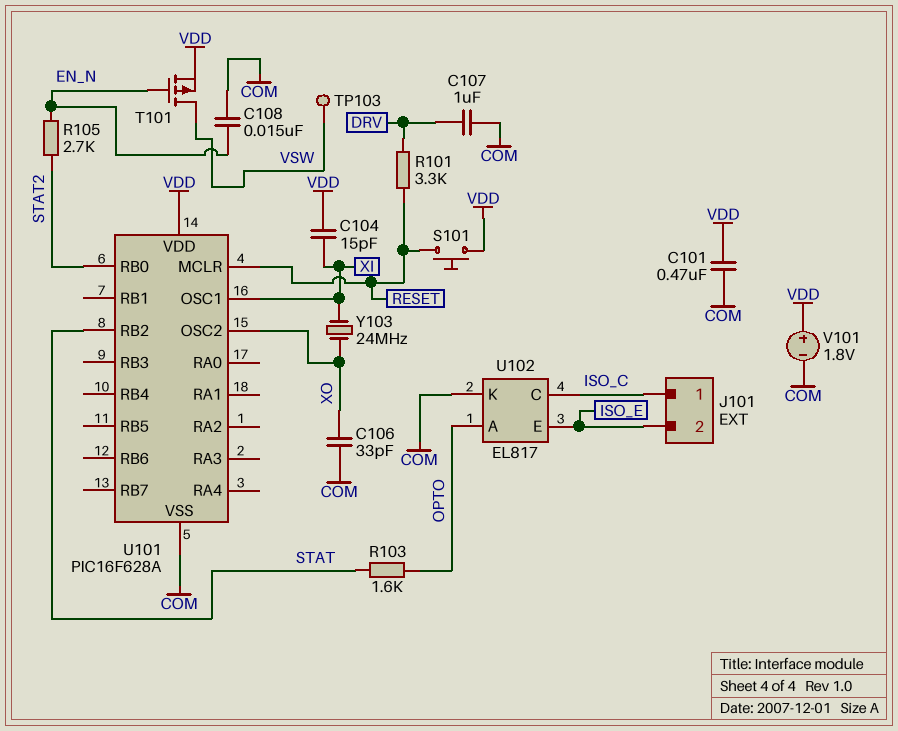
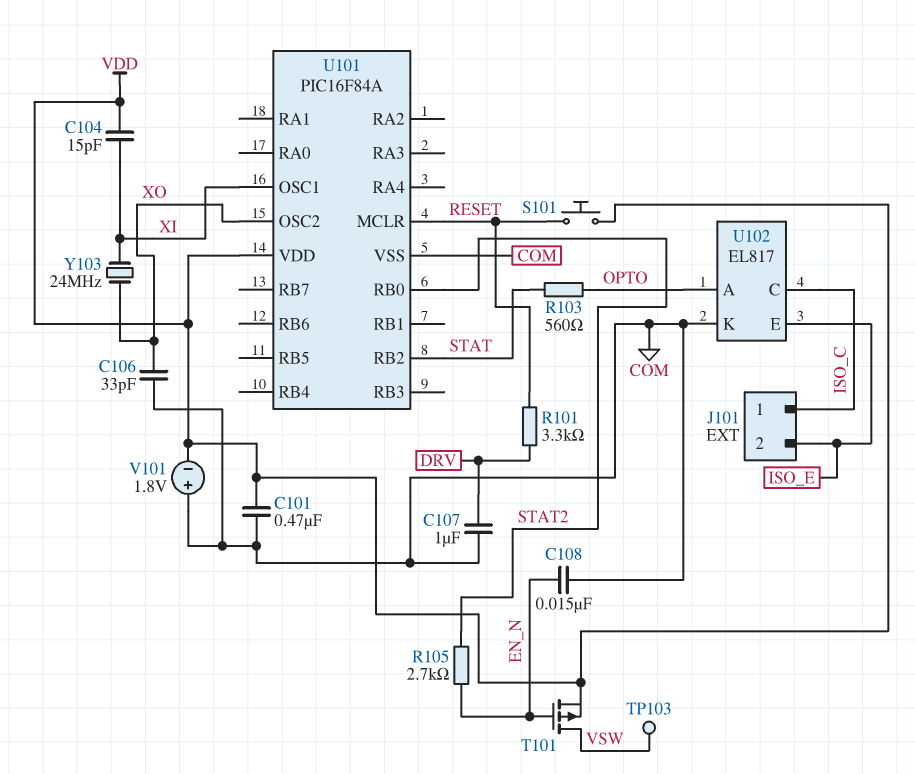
R103: 1.6k (OPTO, STAT) -> 560 (OPTO, STAT)
U101: PIC16F628A -> PIC16F84A
V101: 1.8V (plus VDD, minus COM) -> 1.8V (plus COM, minus VDD)

